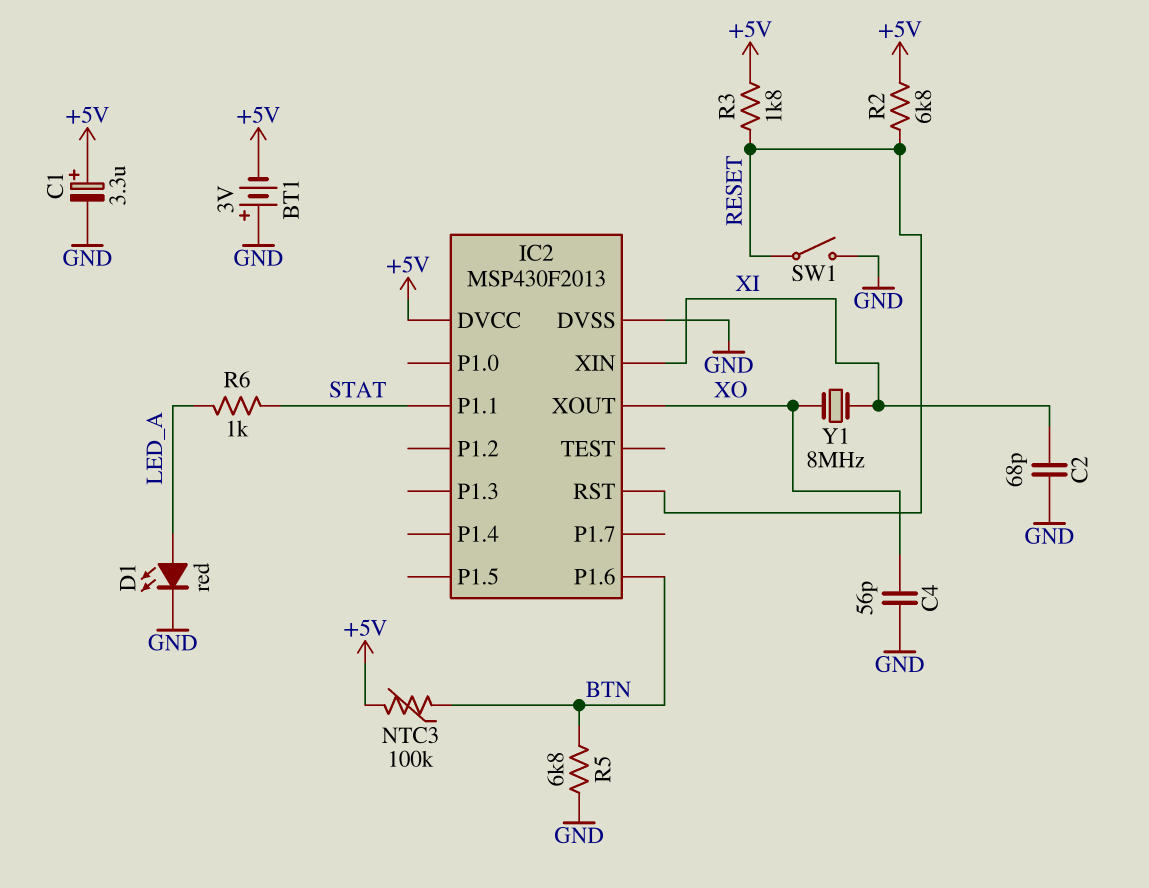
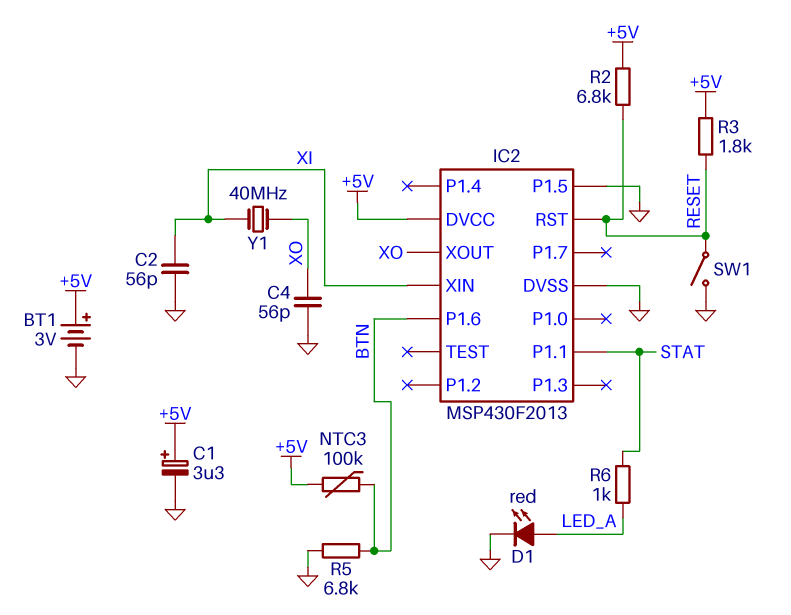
BT1: 3V (plus GND, minus +5V) -> 3V (plus +5V, minus GND)
C2: 68pF (GND, XI) -> 56pF (GND, XI)
IC2 pin P1.5: none -> GND
Y1: 8MHz (XI, XO) -> 40MHz (XI, XO)

